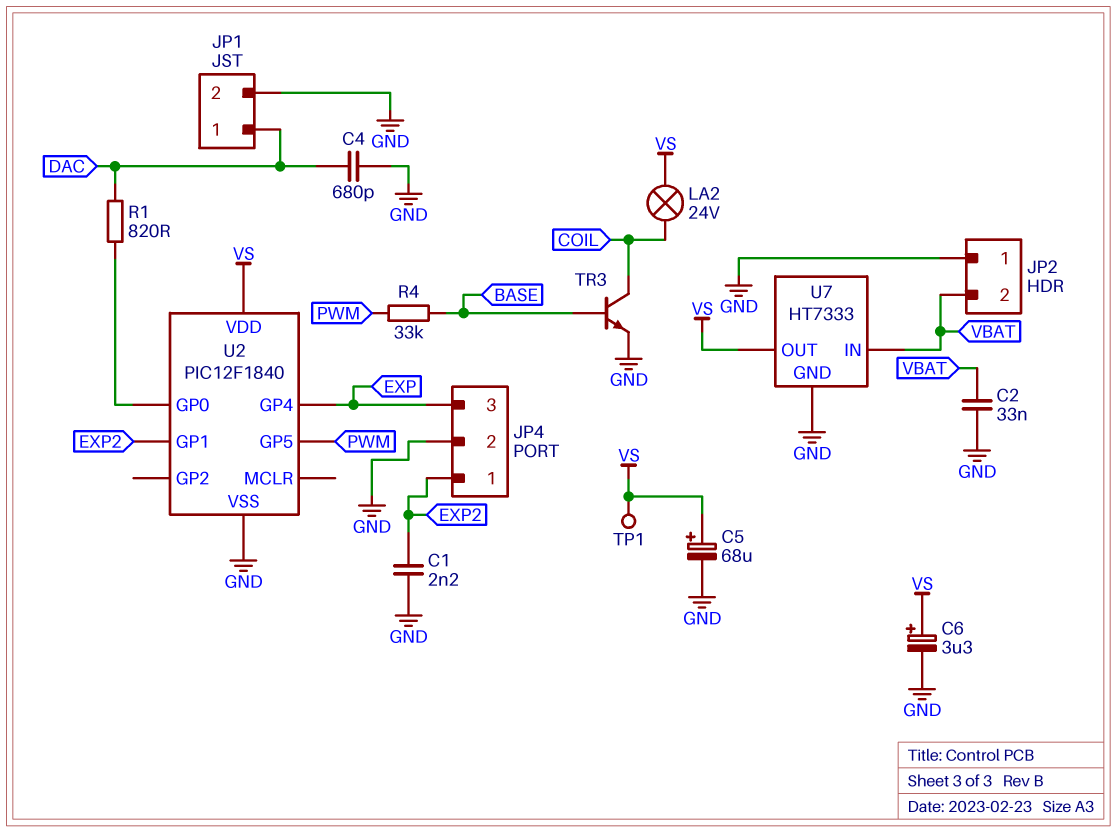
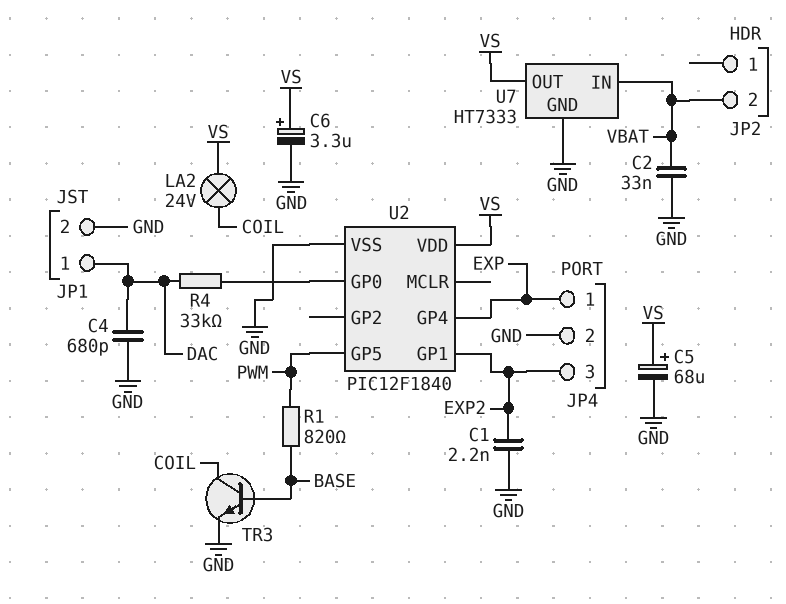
JP2 pin 1: GND -> none
JP4 pin 1: EXP2 -> EXP
JP4 pin 3: EXP -> EXP2
R1: 820 (DAC, U2/GP0) -> 820 (BASE, PWM)
R4: 33k (BASE, PWM) -> 33k (DAC, U2/GP0)
TP1: test point (VS) -> none

